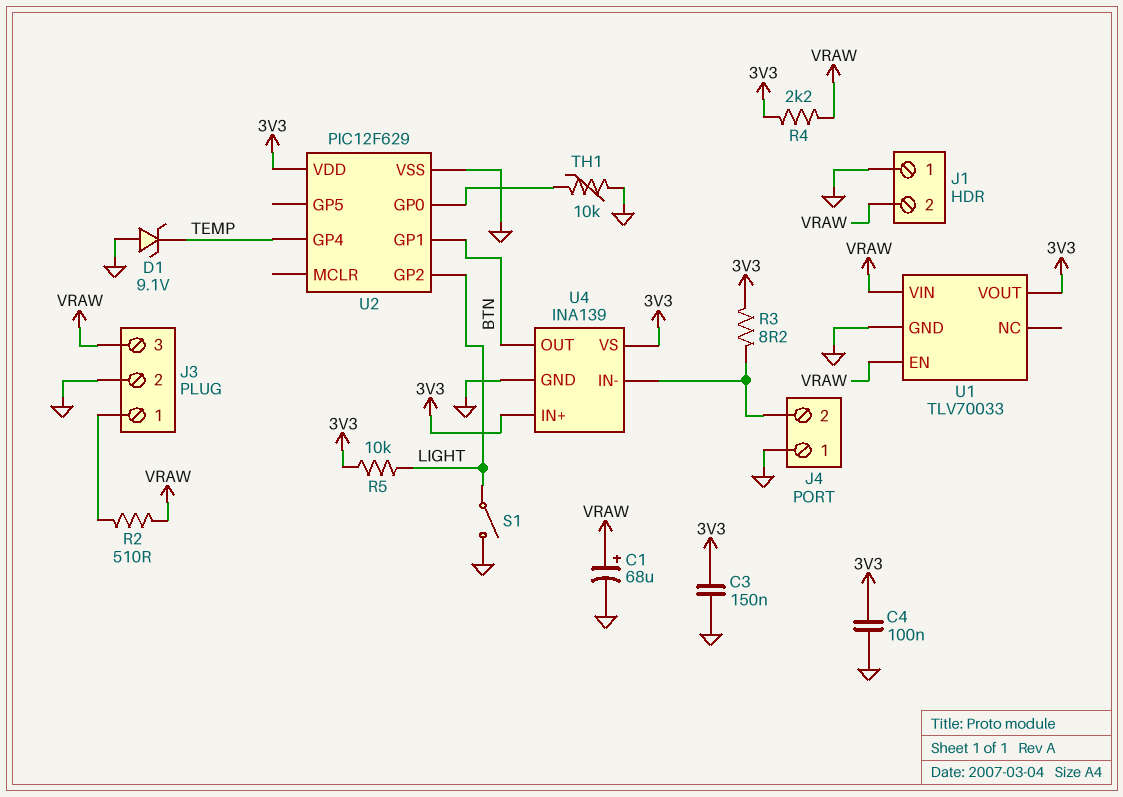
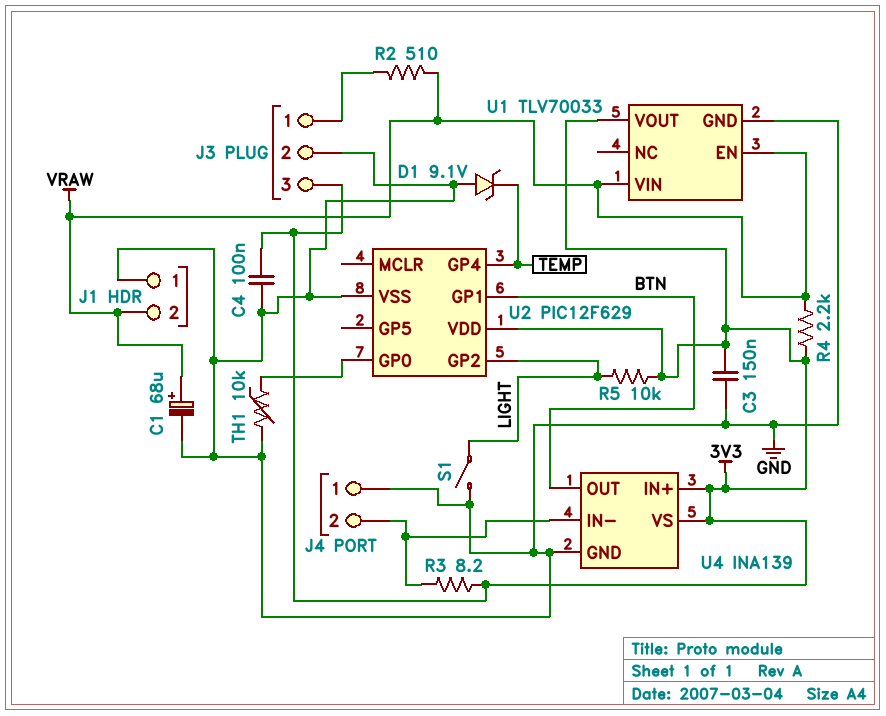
J3 pin 3: VRAW -> 3V3

